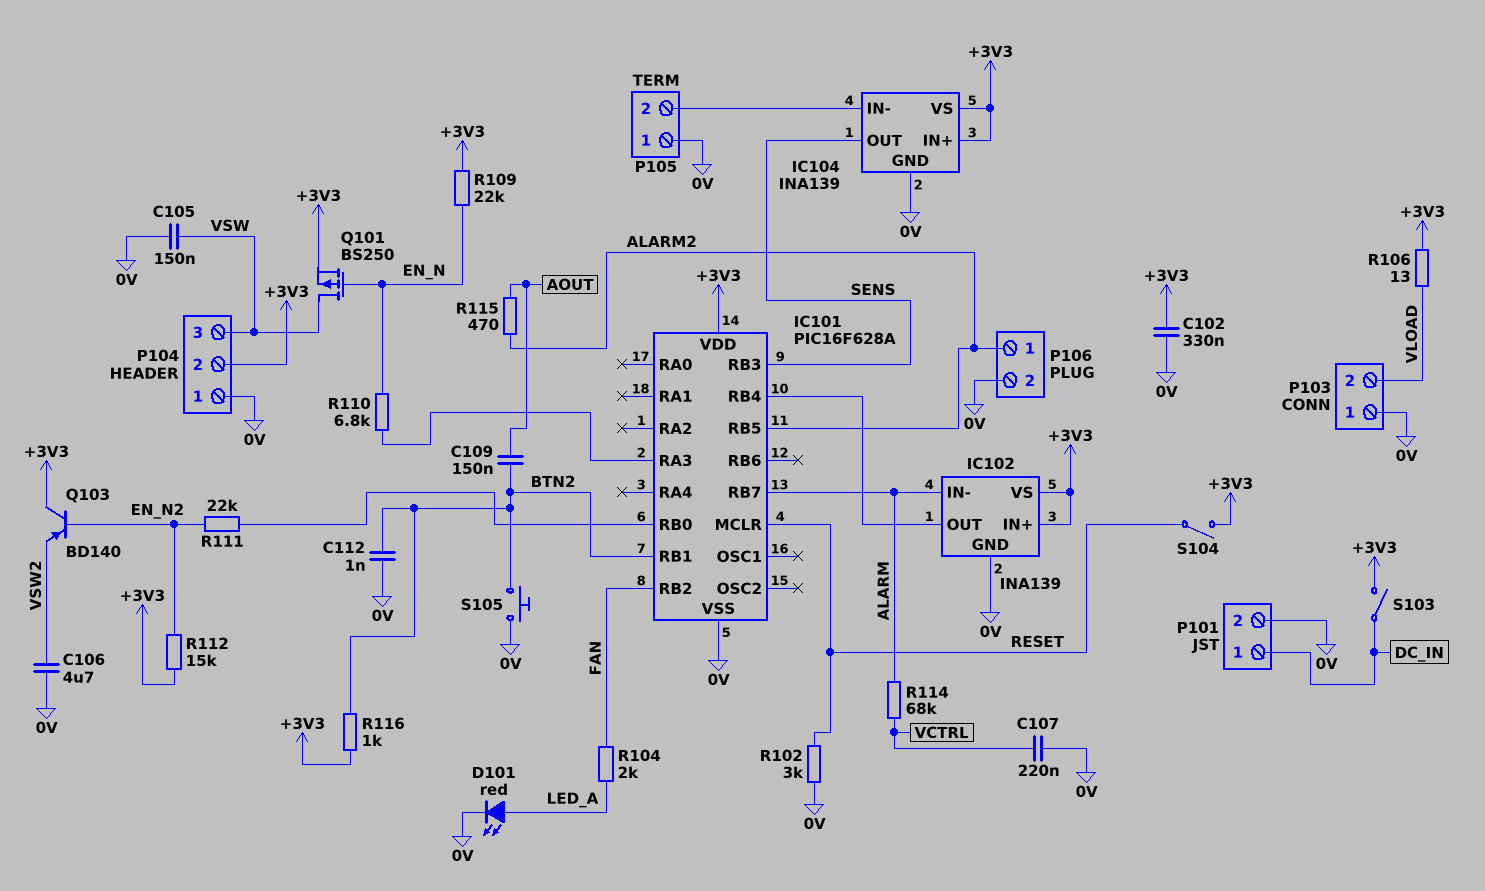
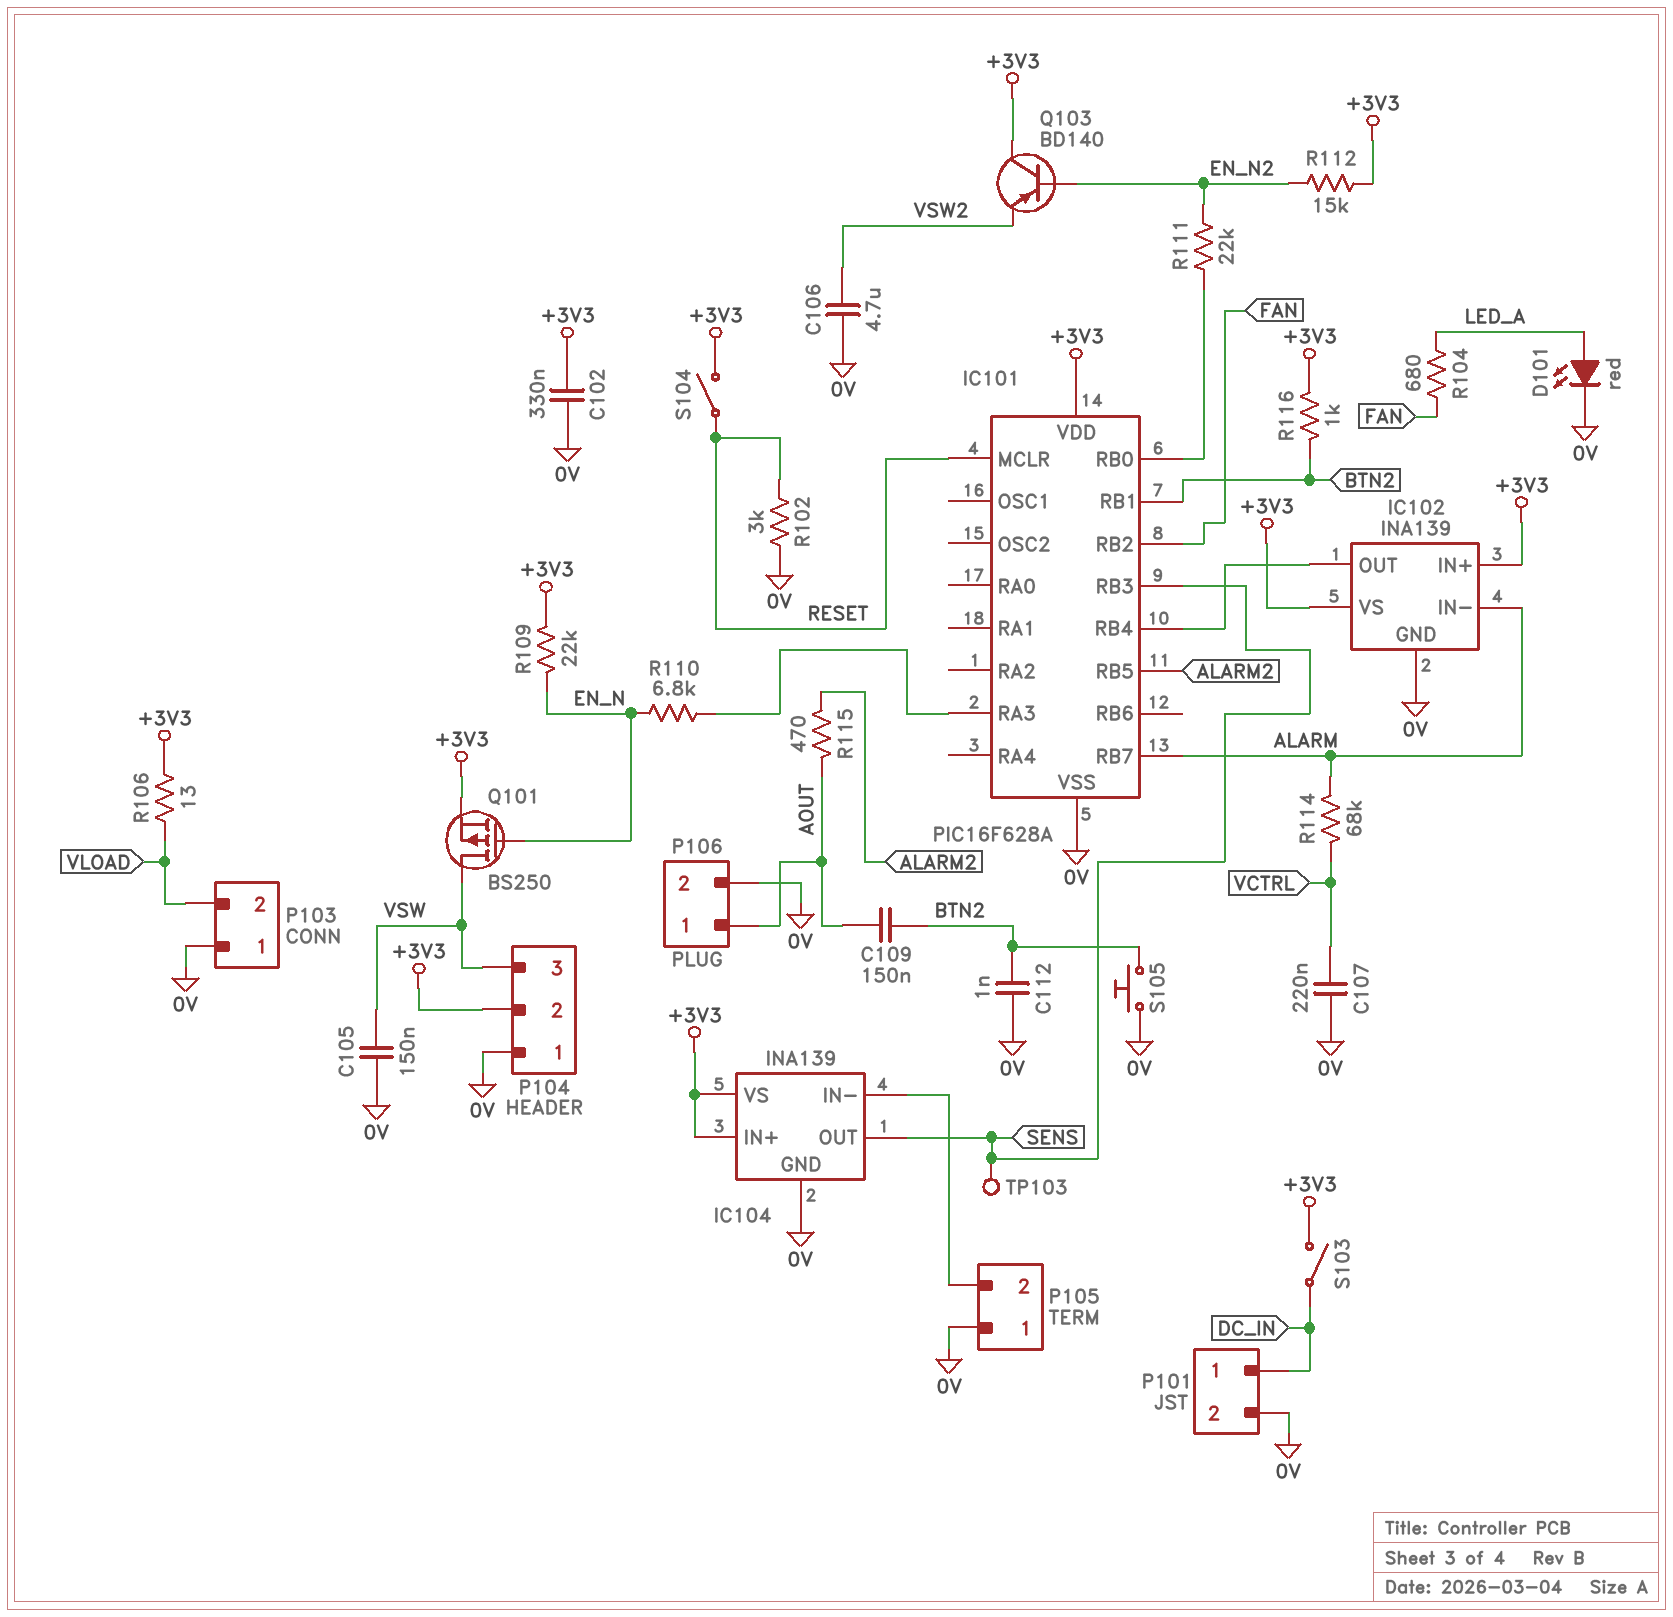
P106 pin 1: ALARM2 -> AOUT
R104: 2k (FAN, LED_A) -> 680 (FAN, LED_A)
TP103: none -> test point (SENS)

